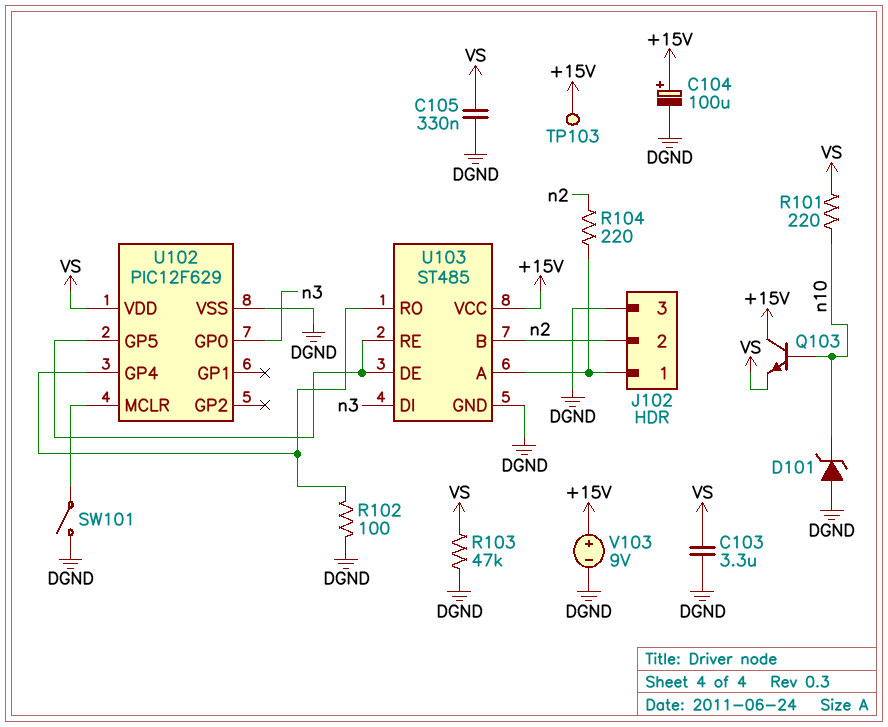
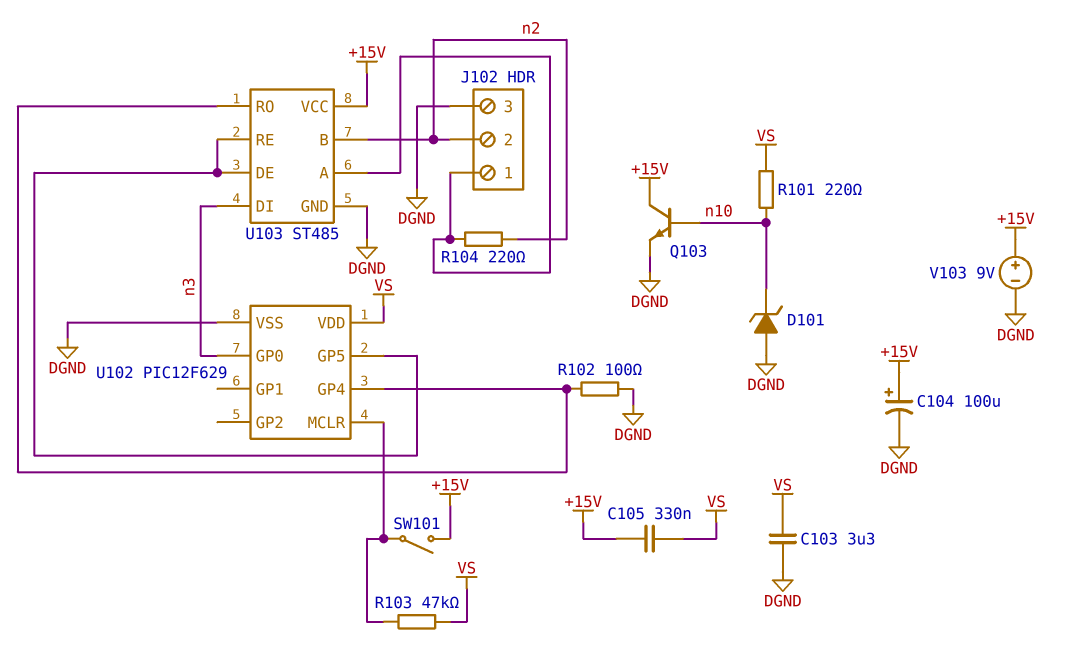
C105: 330nF (DGND, VS) -> 330nF (+15V, VS)
Q103: NPN (B n10, C +15V, E VS) -> NPN (B n10, C +15V, E DGND)
R103: 47k (DGND, VS) -> 47k (U102/MCLR, VS)
SW101: switch (DGND, U102/MCLR) -> switch (+15V, U102/MCLR)
TP103: test point (+15V) -> none

